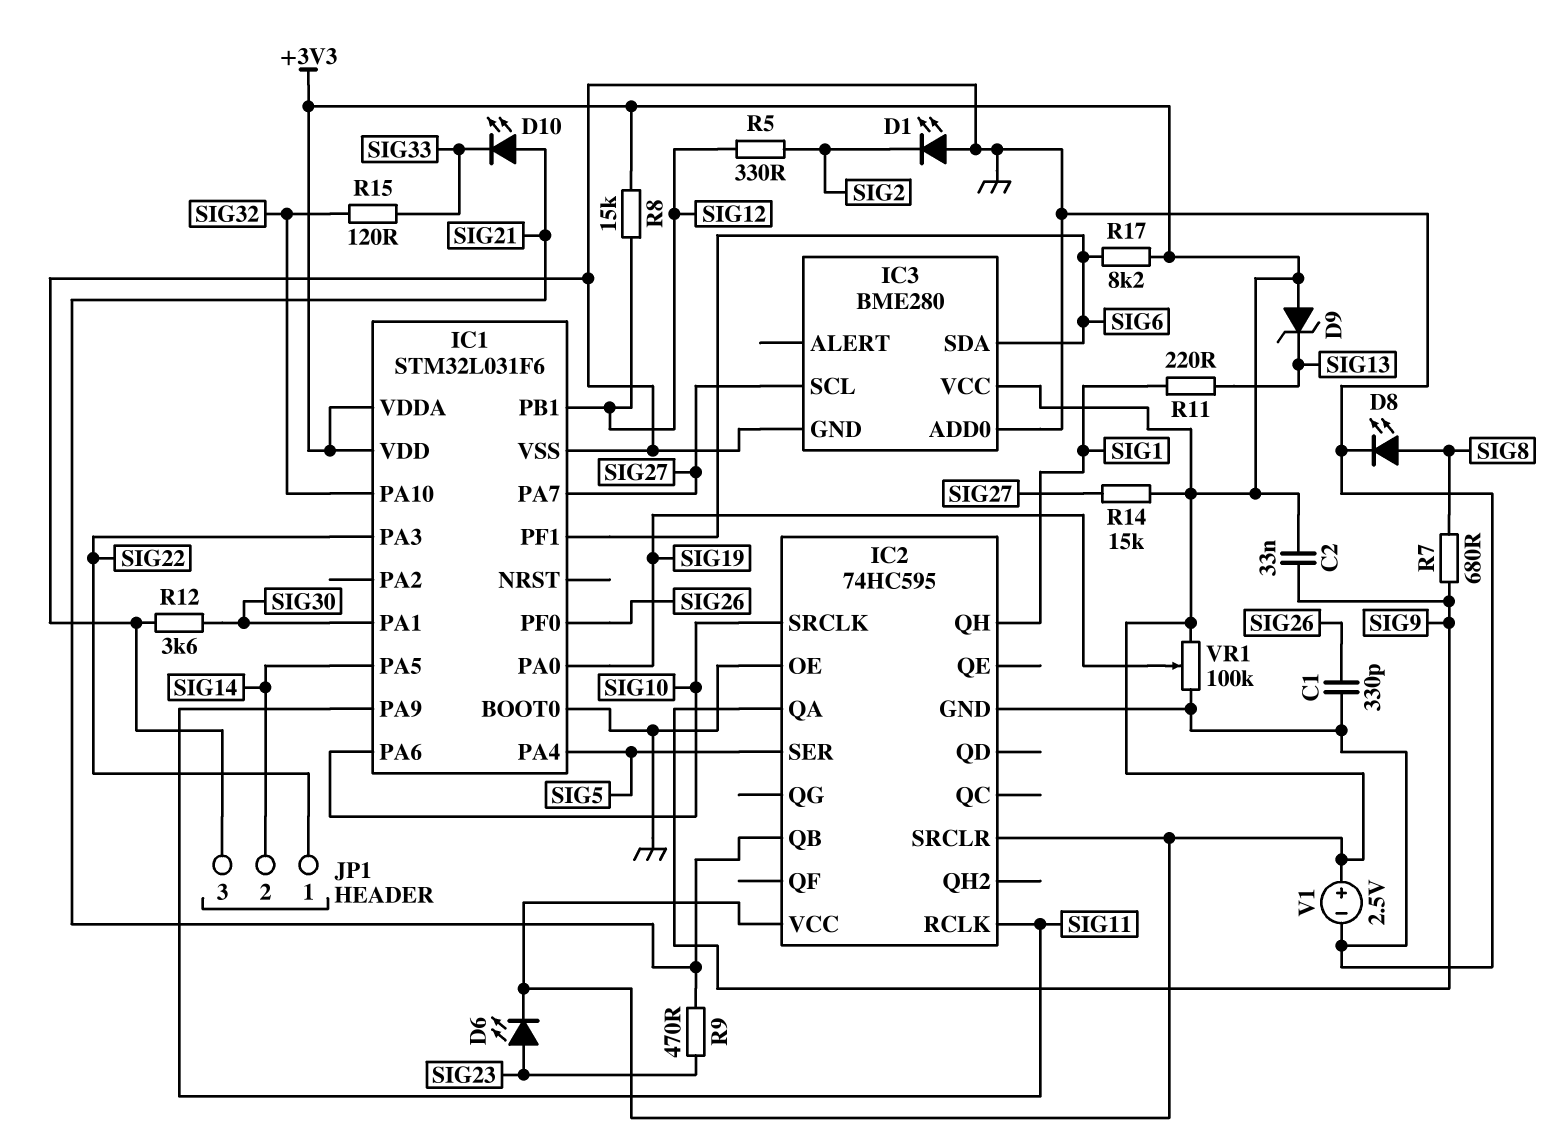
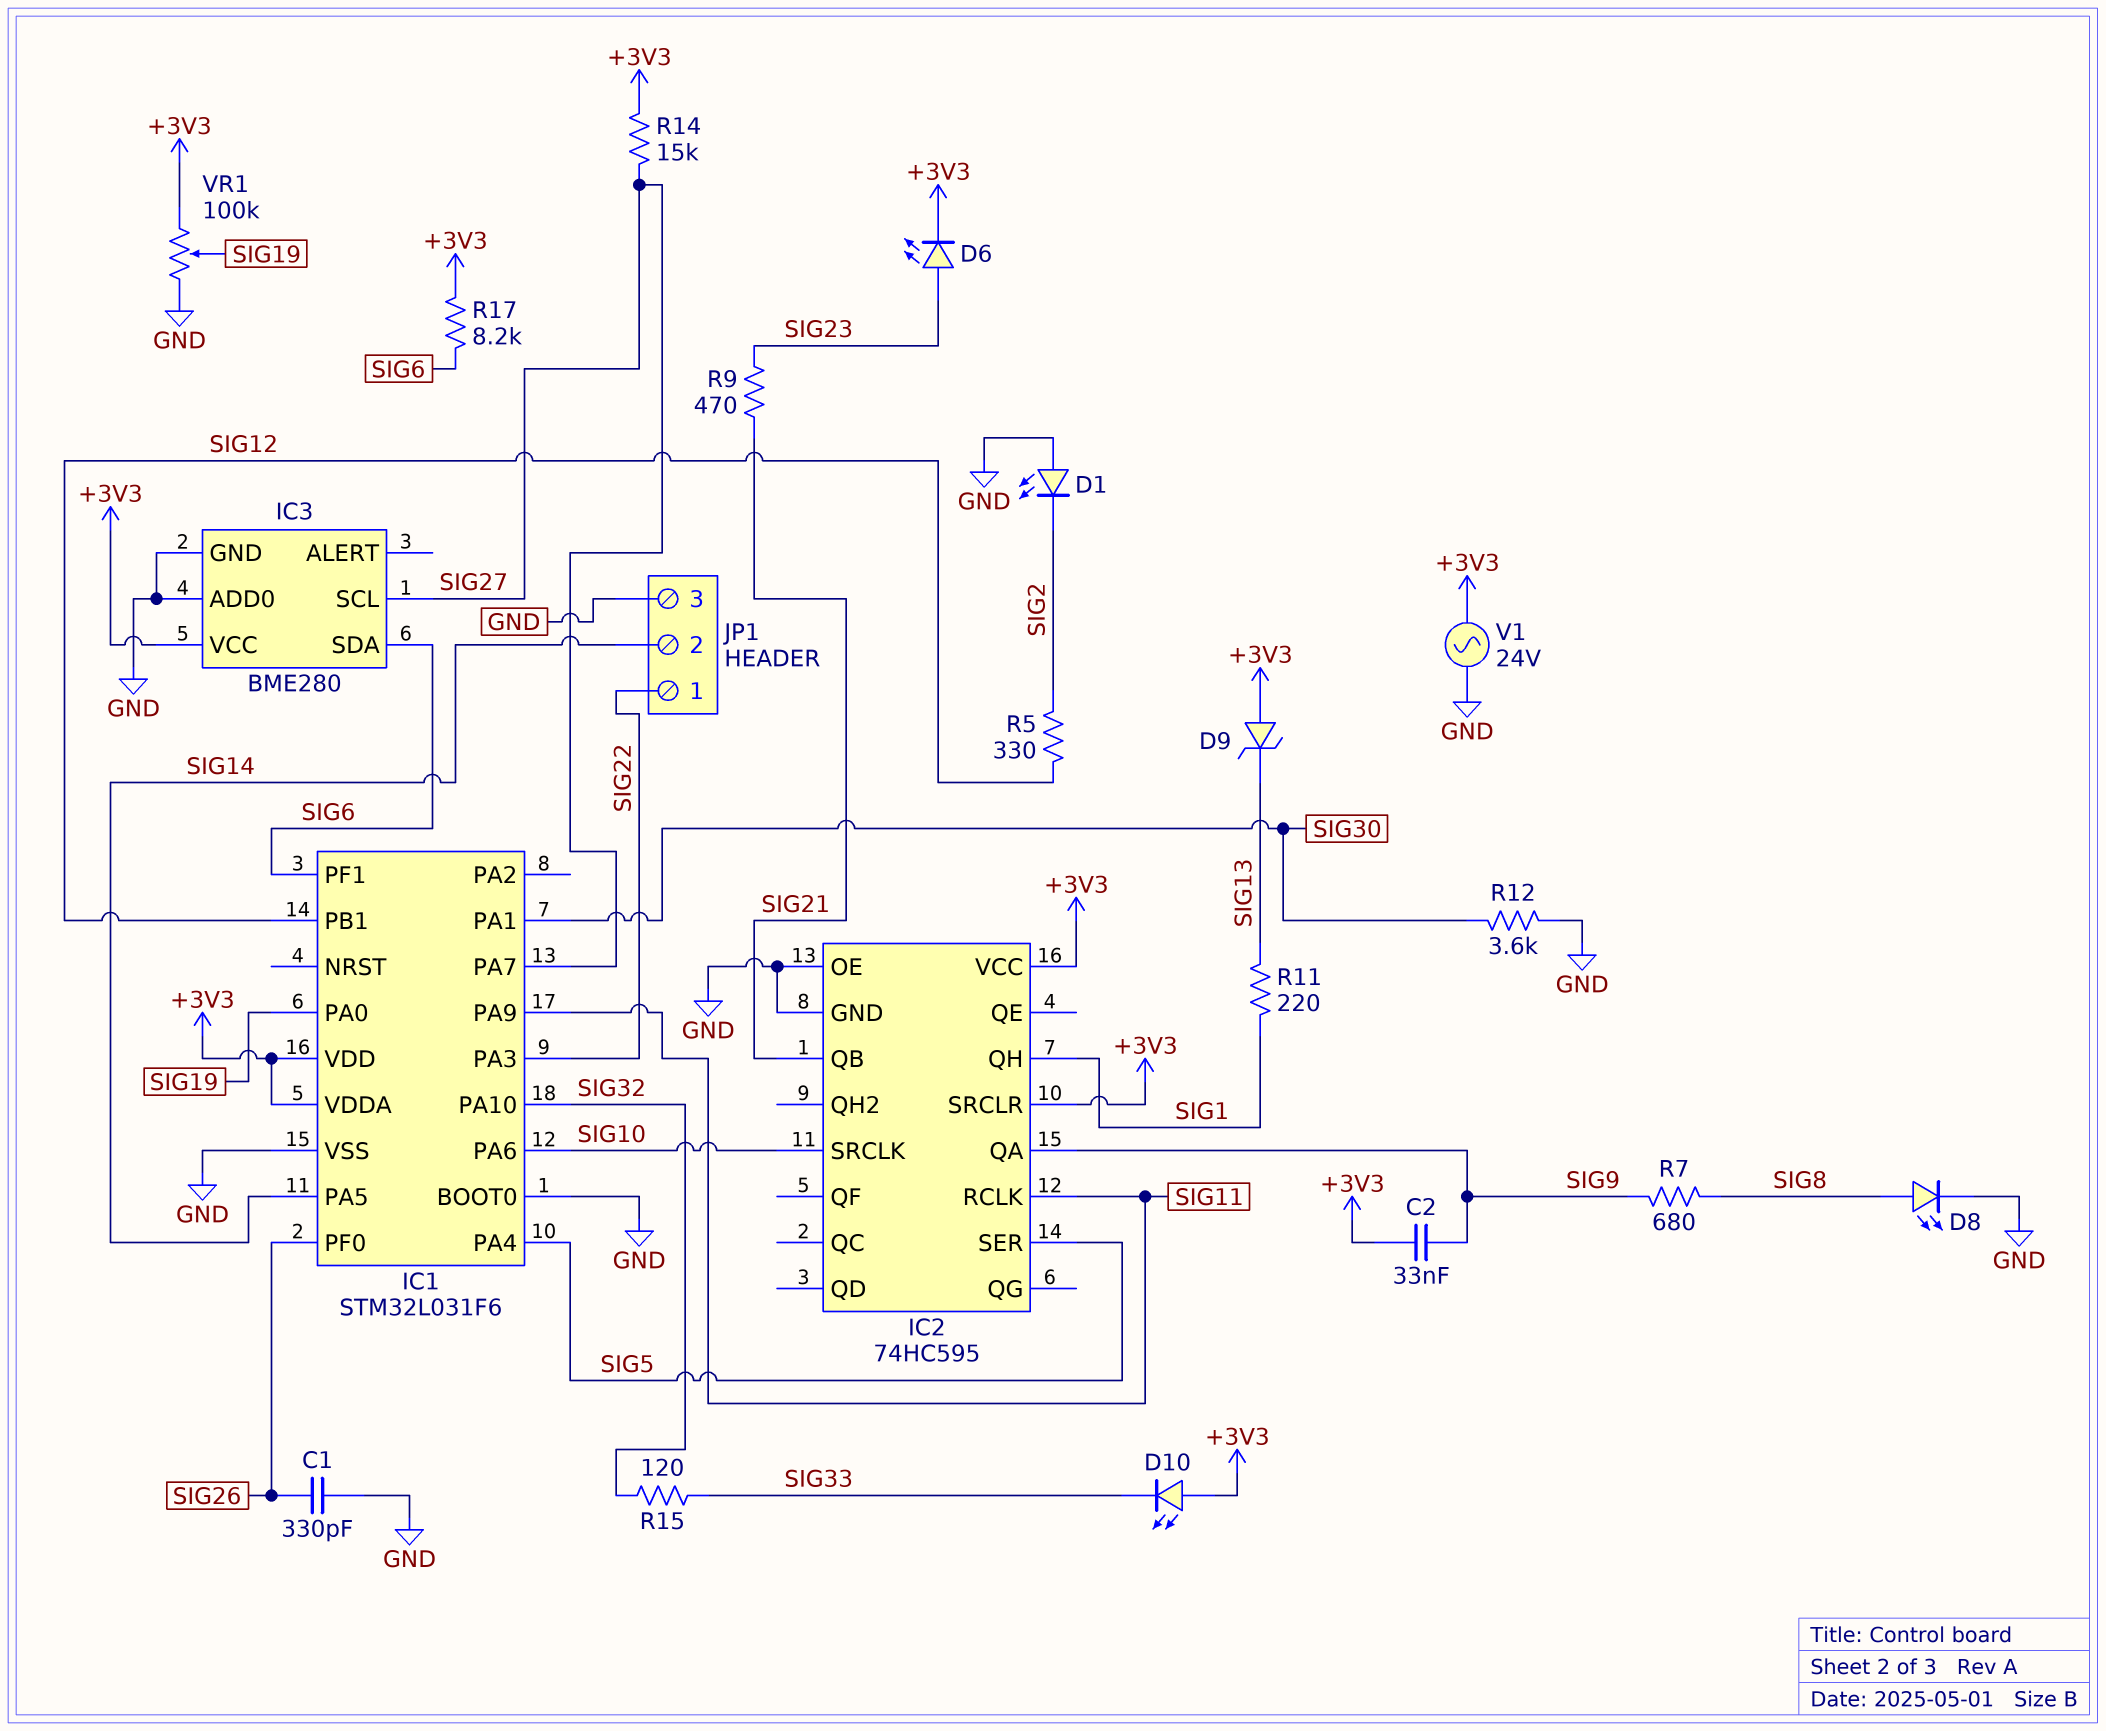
D10: LED (A SIG21, K SIG33) -> LED (A +3V3, K SIG33)
R8: 15k (+3V3, SIG12) -> none
V1: 2.5V (plus +3V3, minus GND) -> AC 24V (+3V3, GND)

